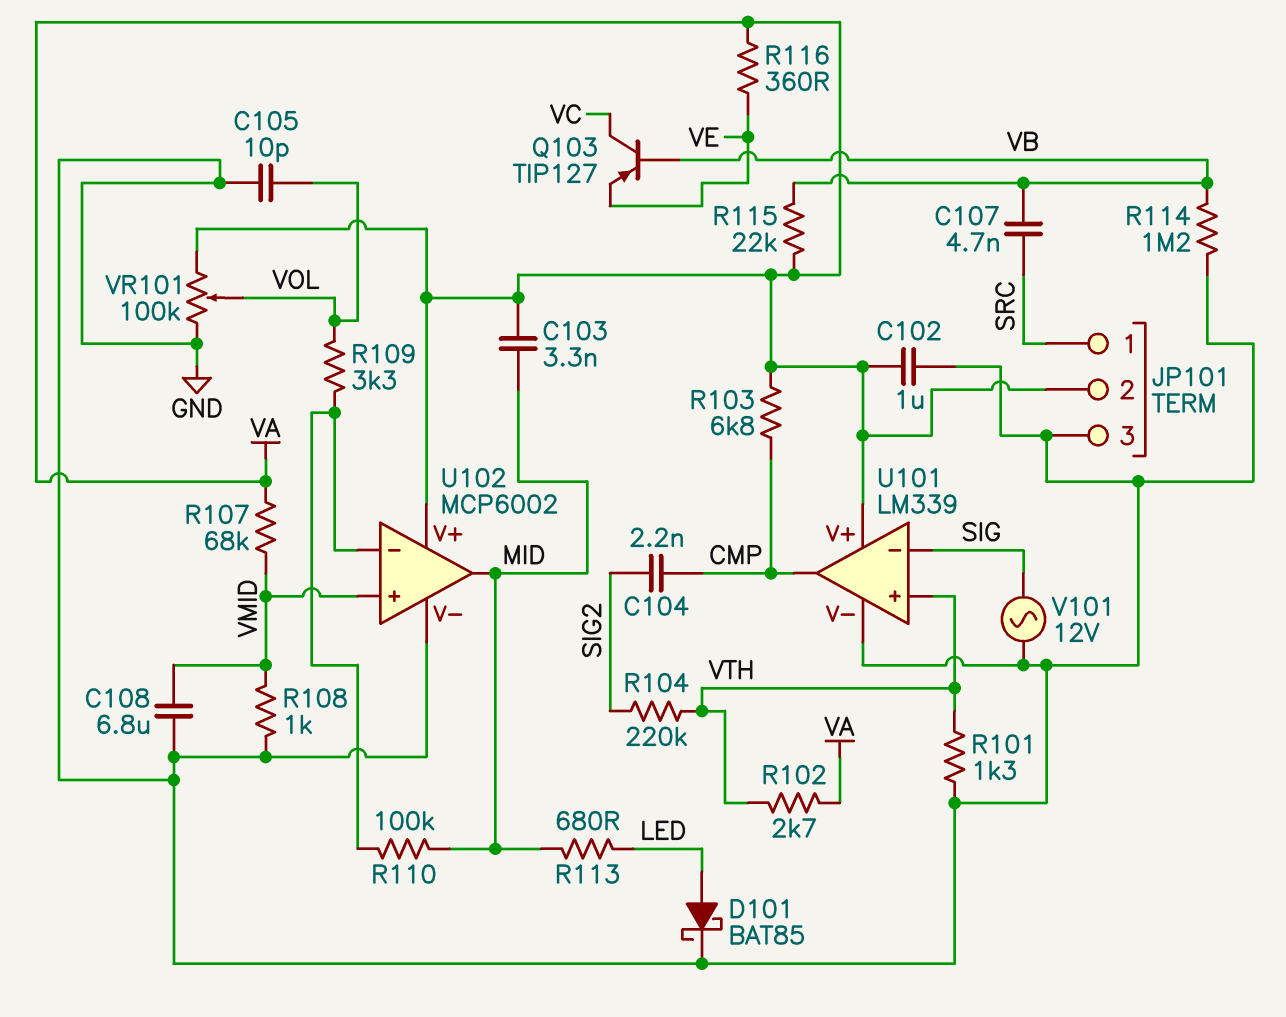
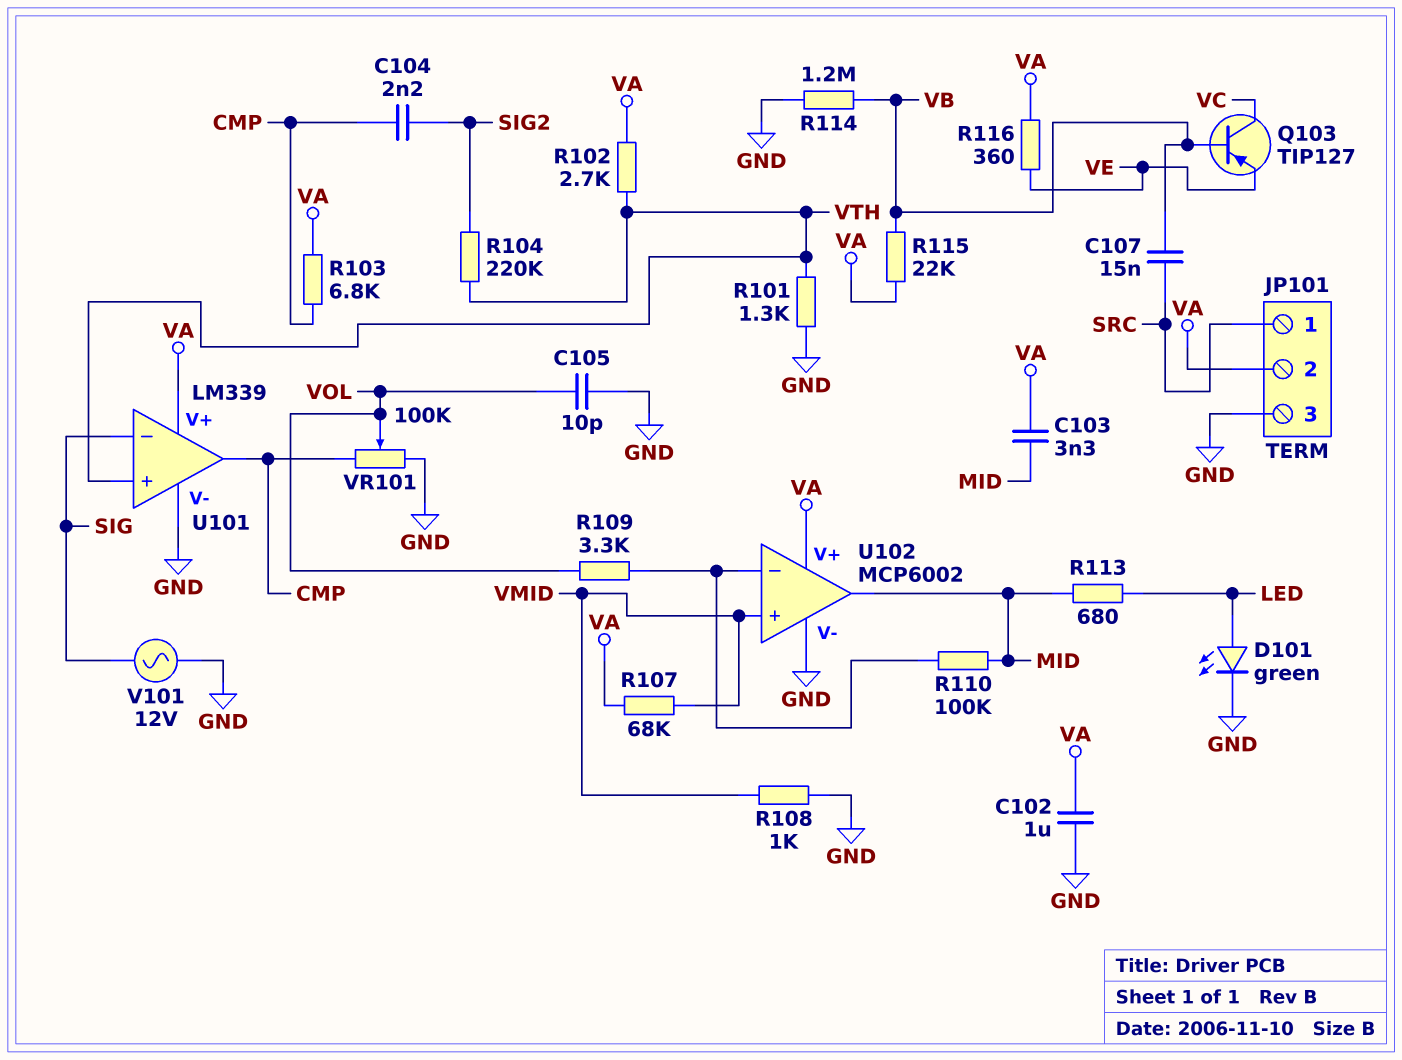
C107: 4.7nF (SRC, VB) -> 15nF (SRC, VB)
C108: 6.8uF (GND, VMID) -> none
D101: schottky BAT85 (A LED, K GND) -> LED green (A LED, K GND)
VR101: 100k (GND, VA, wiper VOL) -> 100k (CMP, GND, wiper VOL)

